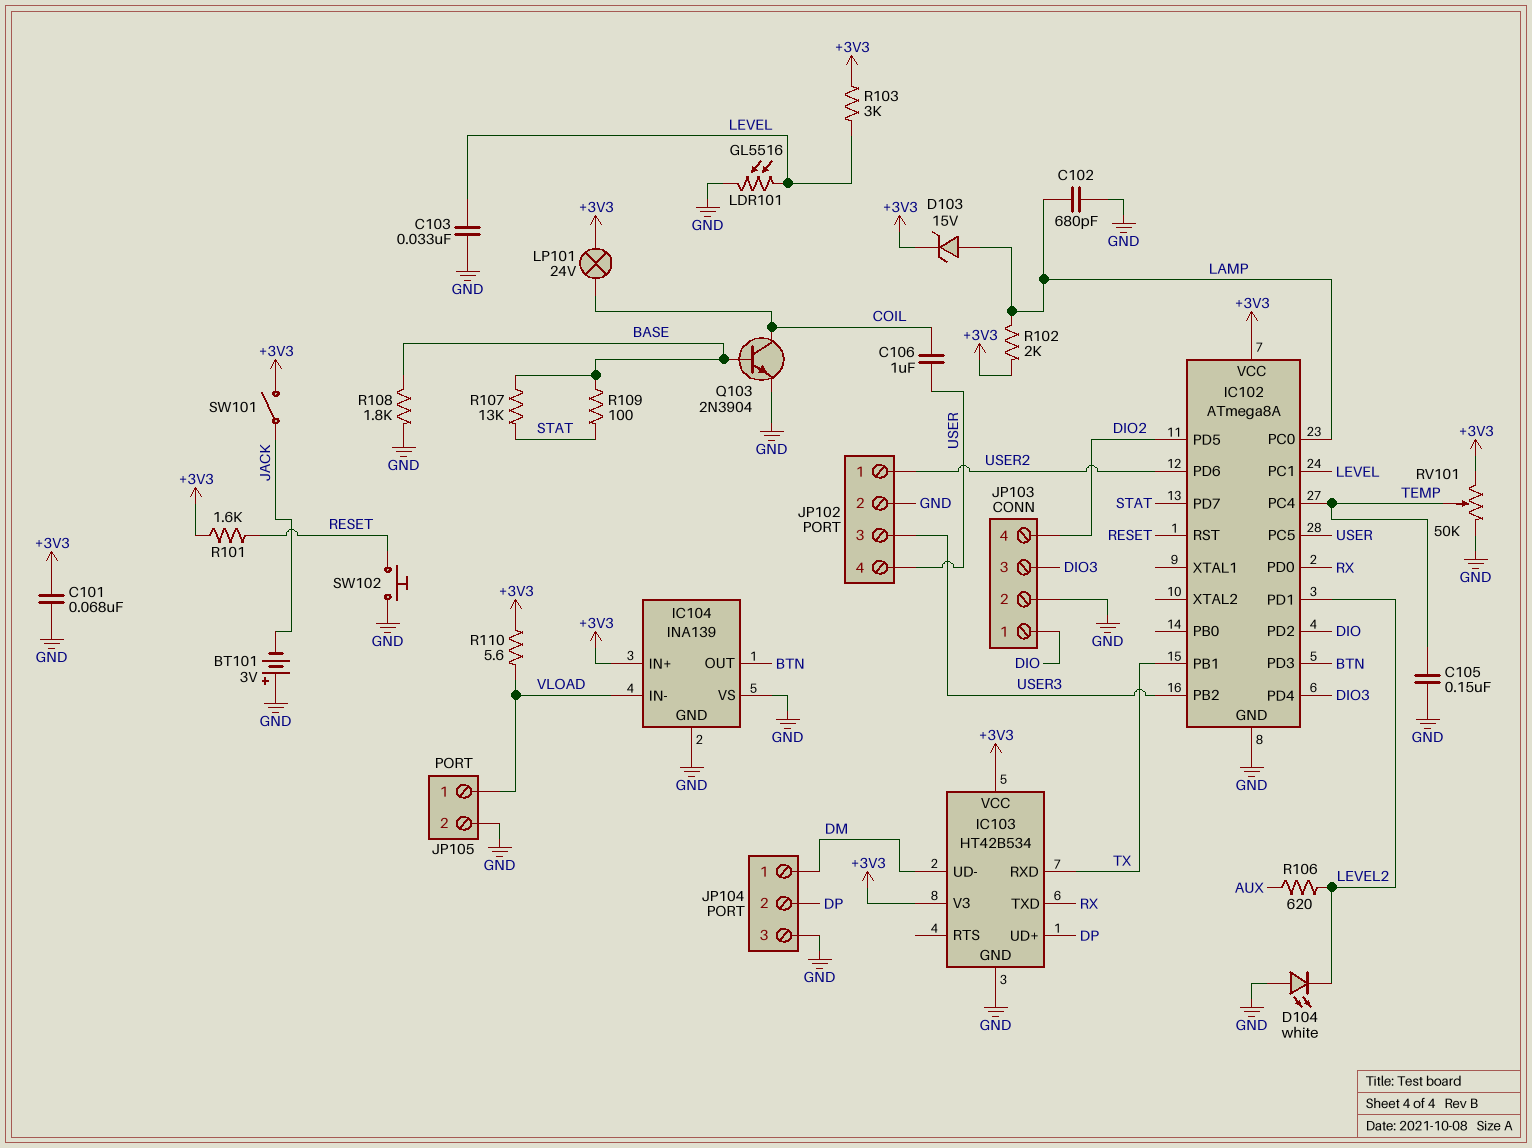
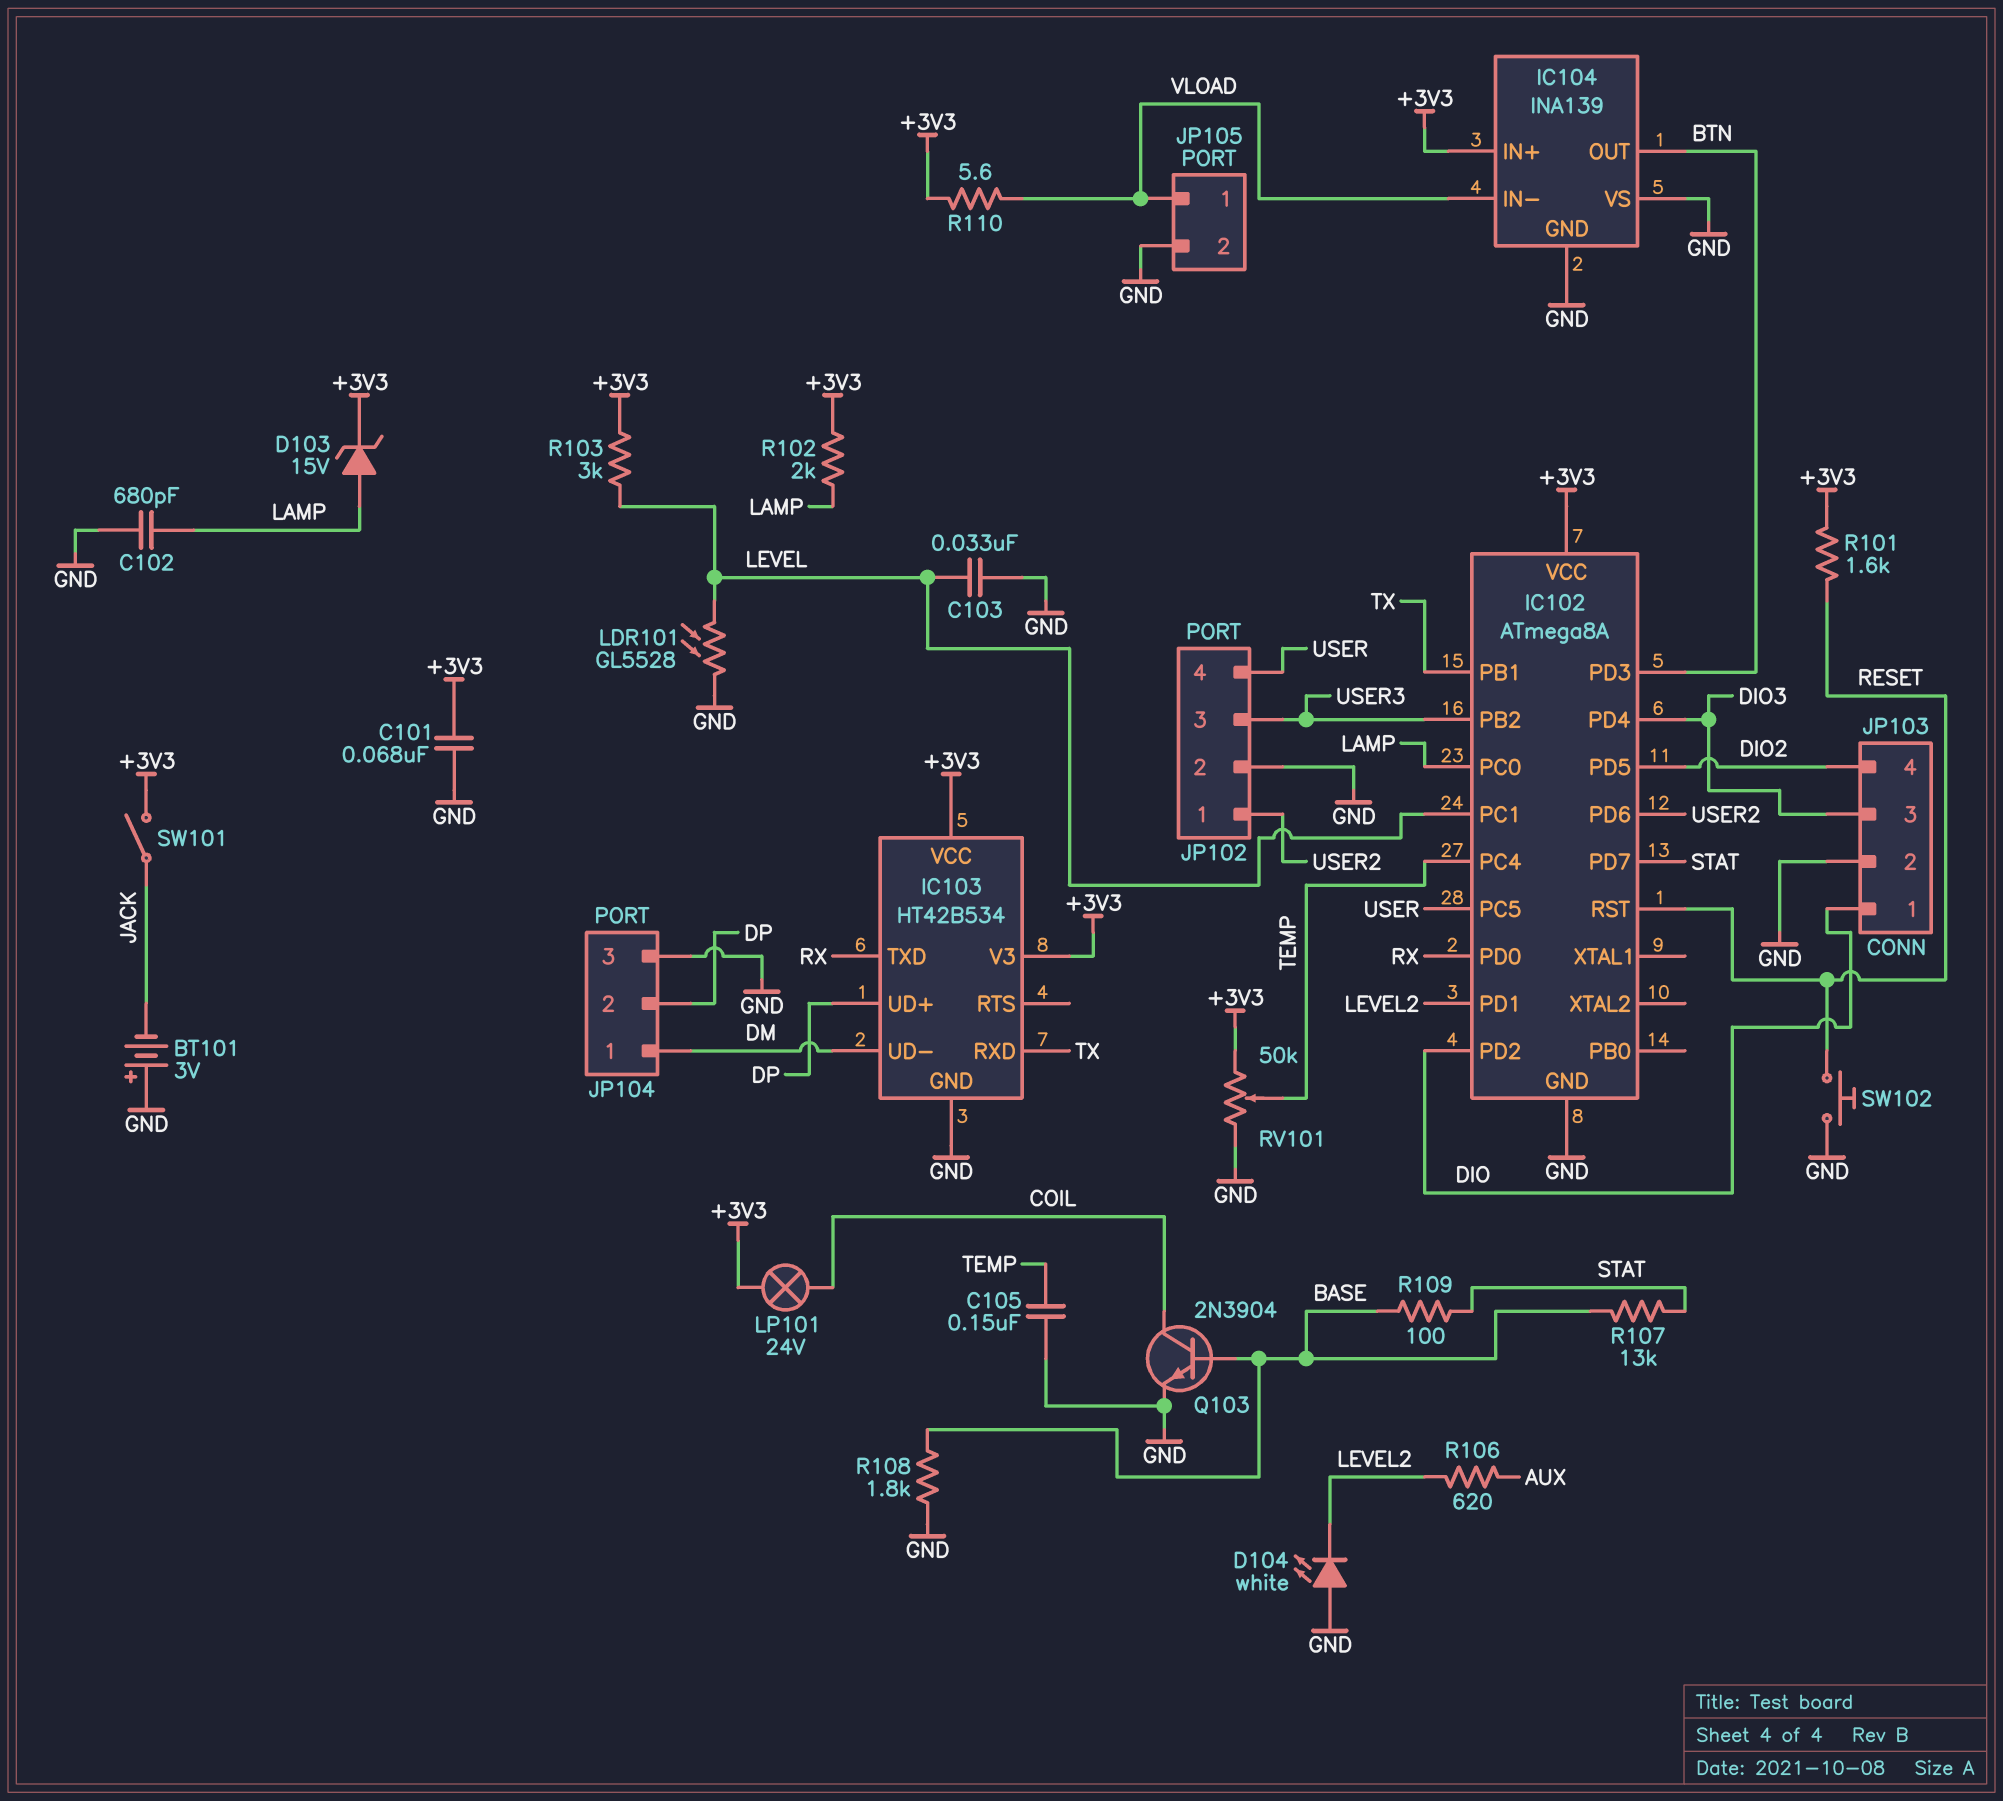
C106: 1uF (COIL, USER) -> none
LDR101: GL5516 (GND, LEVEL) -> GL5528 (GND, LEVEL)

